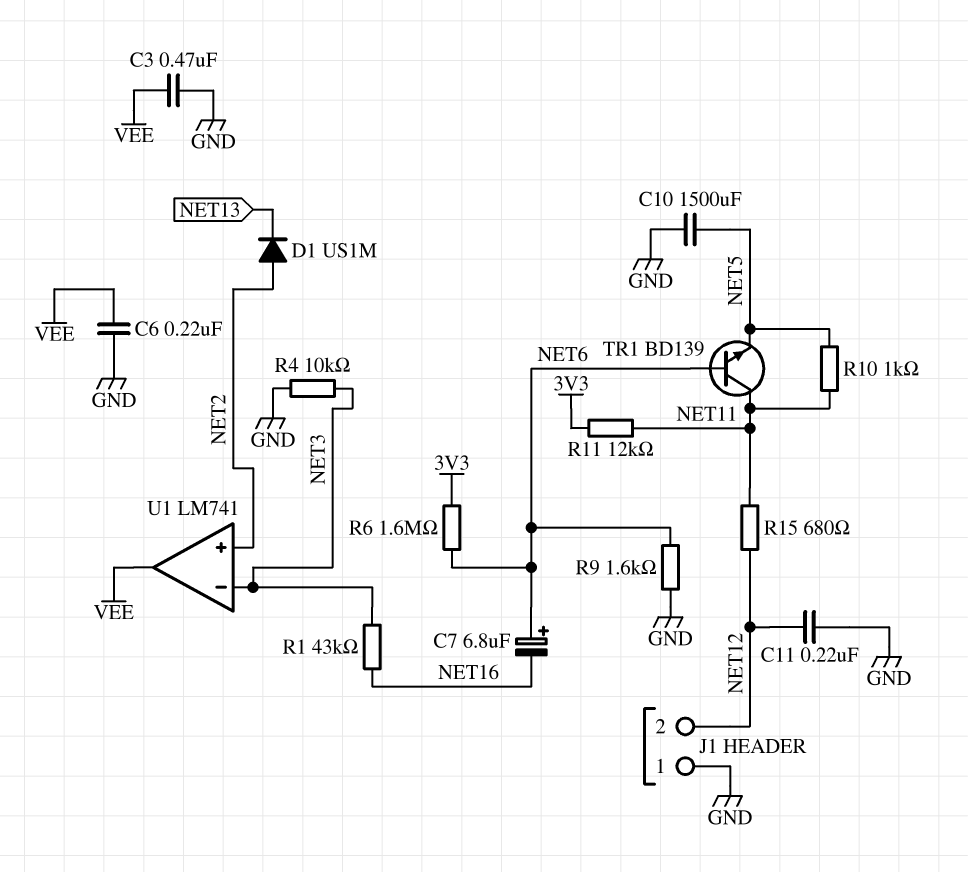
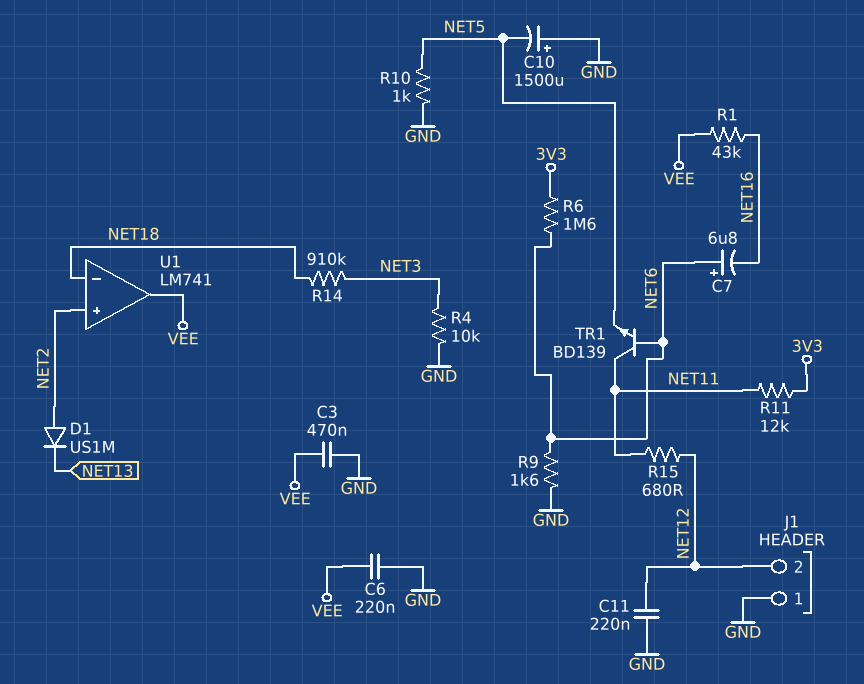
C10: 1500uF (GND, NET5) -> 1500uF (plus GND, minus NET5)
R1: 43k (NET3, NET16) -> 43k (NET16, VEE)
R10: 1k (NET5, NET11) -> 1k (GND, NET5)
R14: none -> 910k (NET3, NET18)
U1 pin in-: NET3 -> NET18

